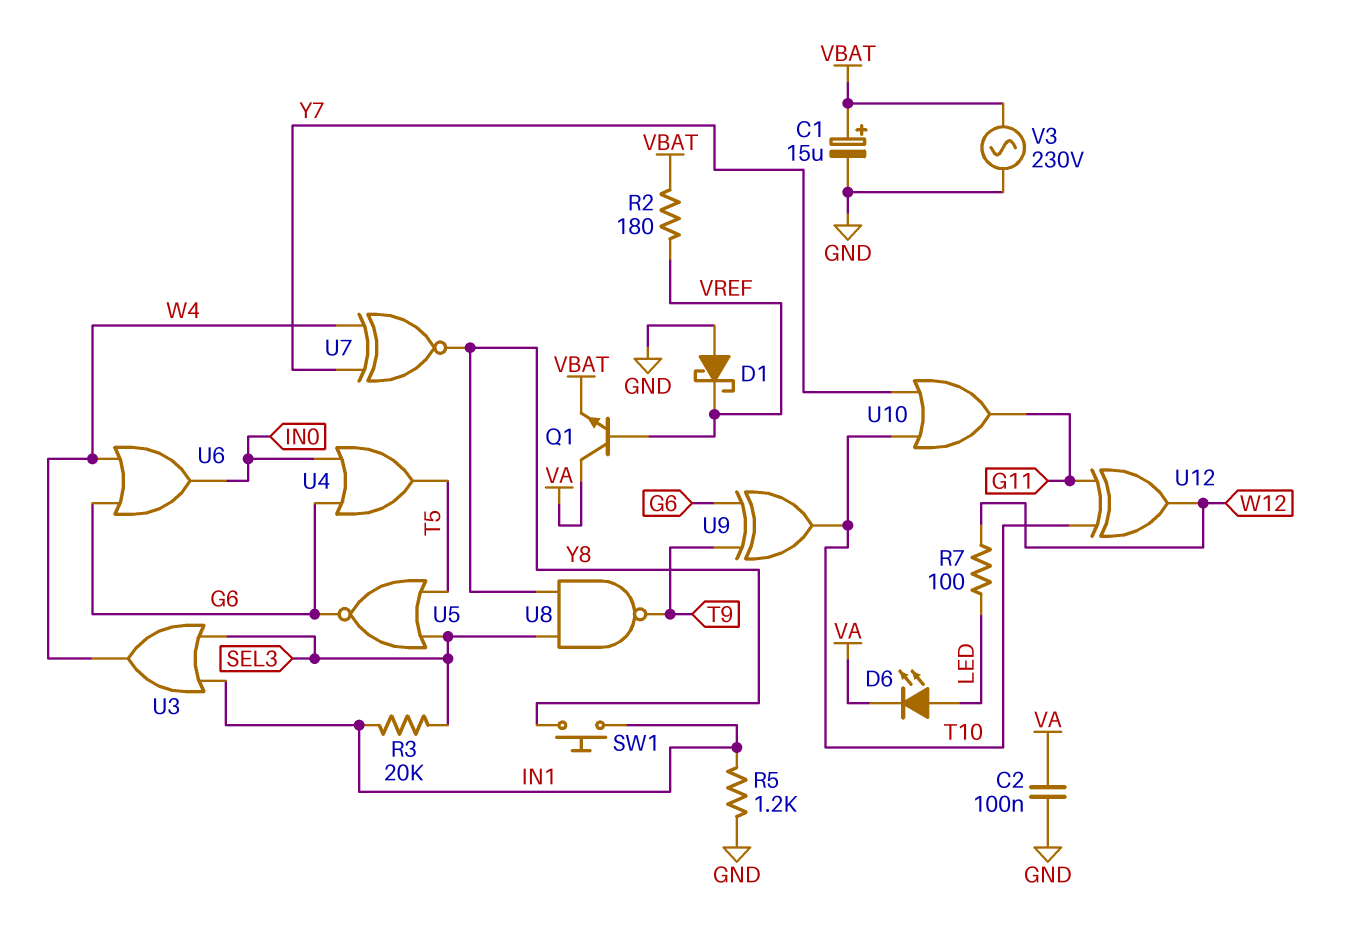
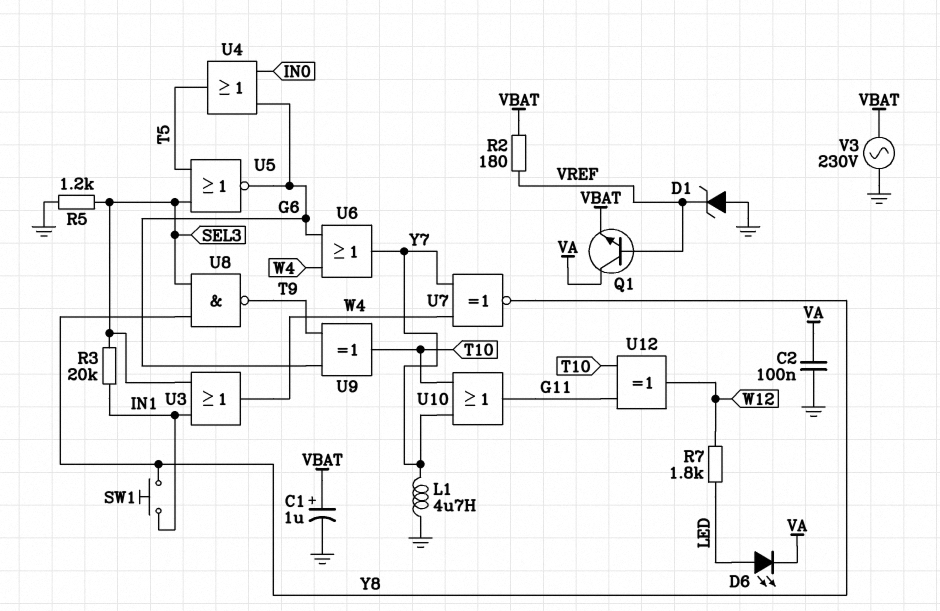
C1: 15uF (plus VBAT, minus GND) -> 1uF (plus VBAT, minus GND)
D1: schottky (A GND, K VREF) -> zener (A GND, K VREF)
L1: none -> 4.7uH (GND, Y7)
R5: 1.2k (GND, IN1) -> 1.2k (GND, SEL3)
R7: 100 (LED, W12) -> 1.8k (LED, W12)
U6: OR (in G6, in W4, out IN0) -> OR (in G6, in W4, out Y7)

